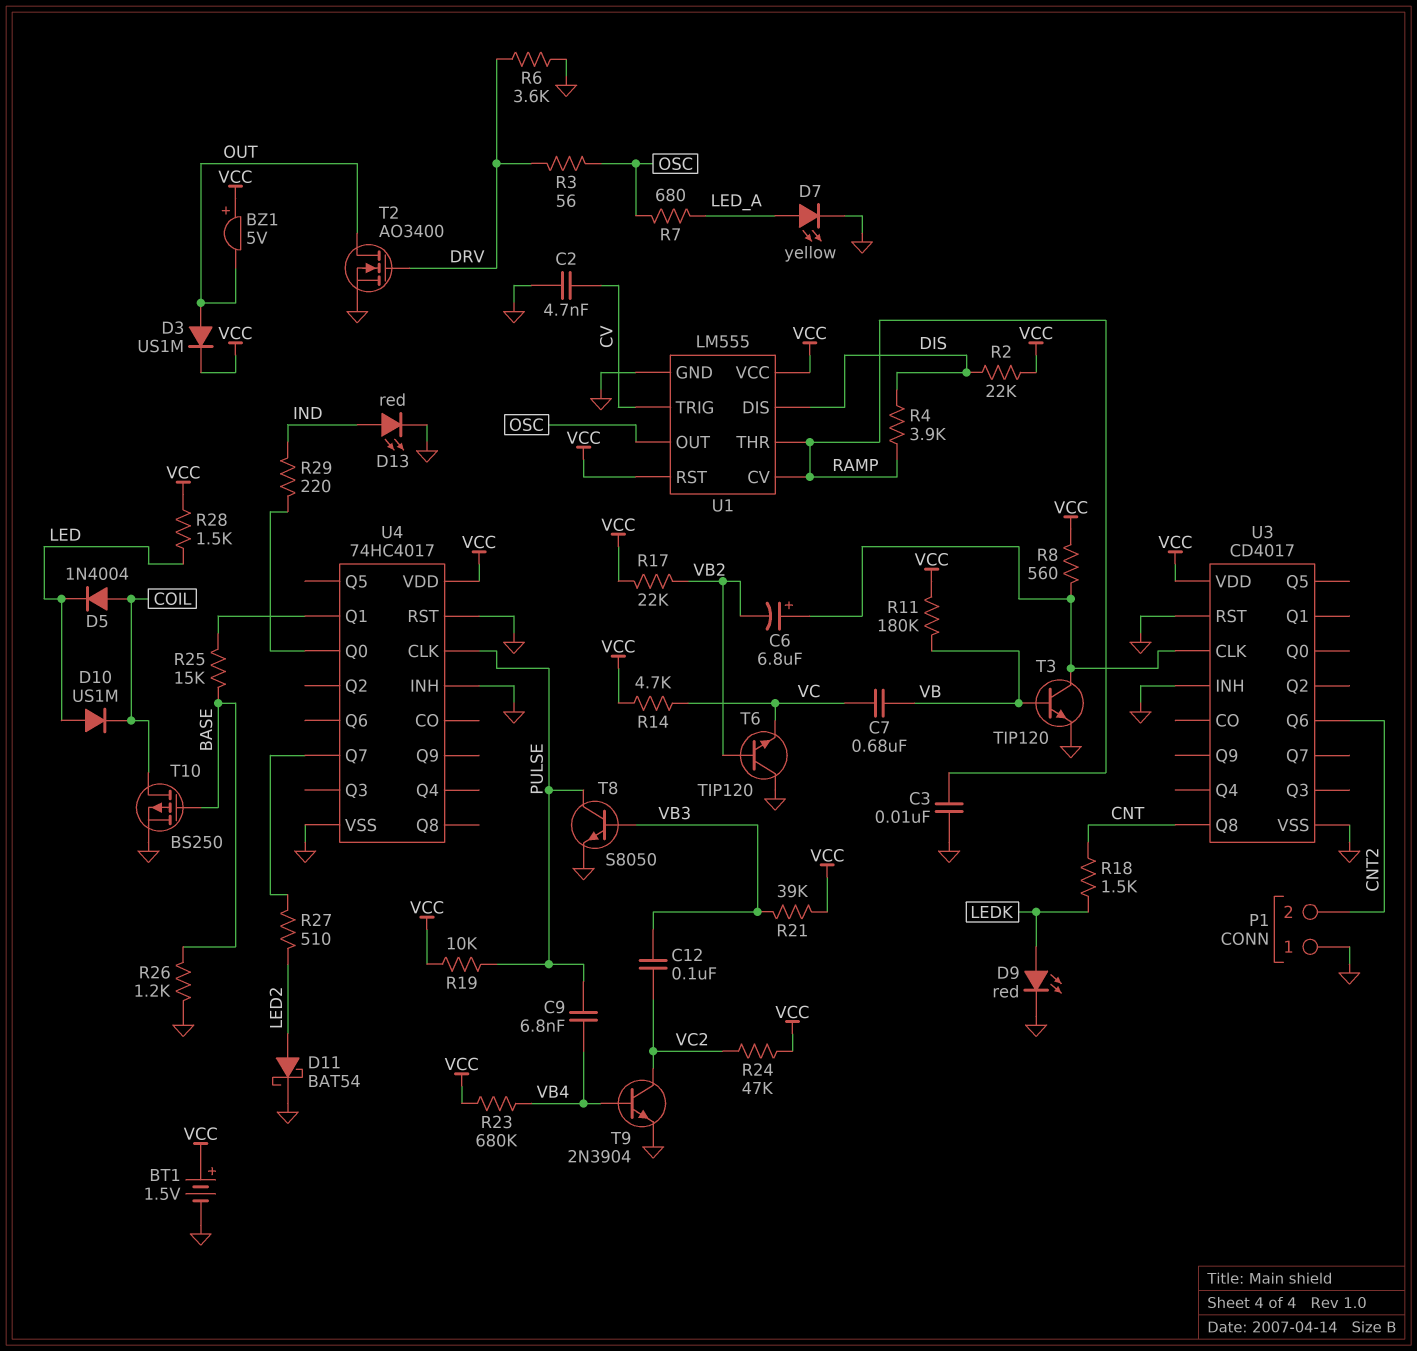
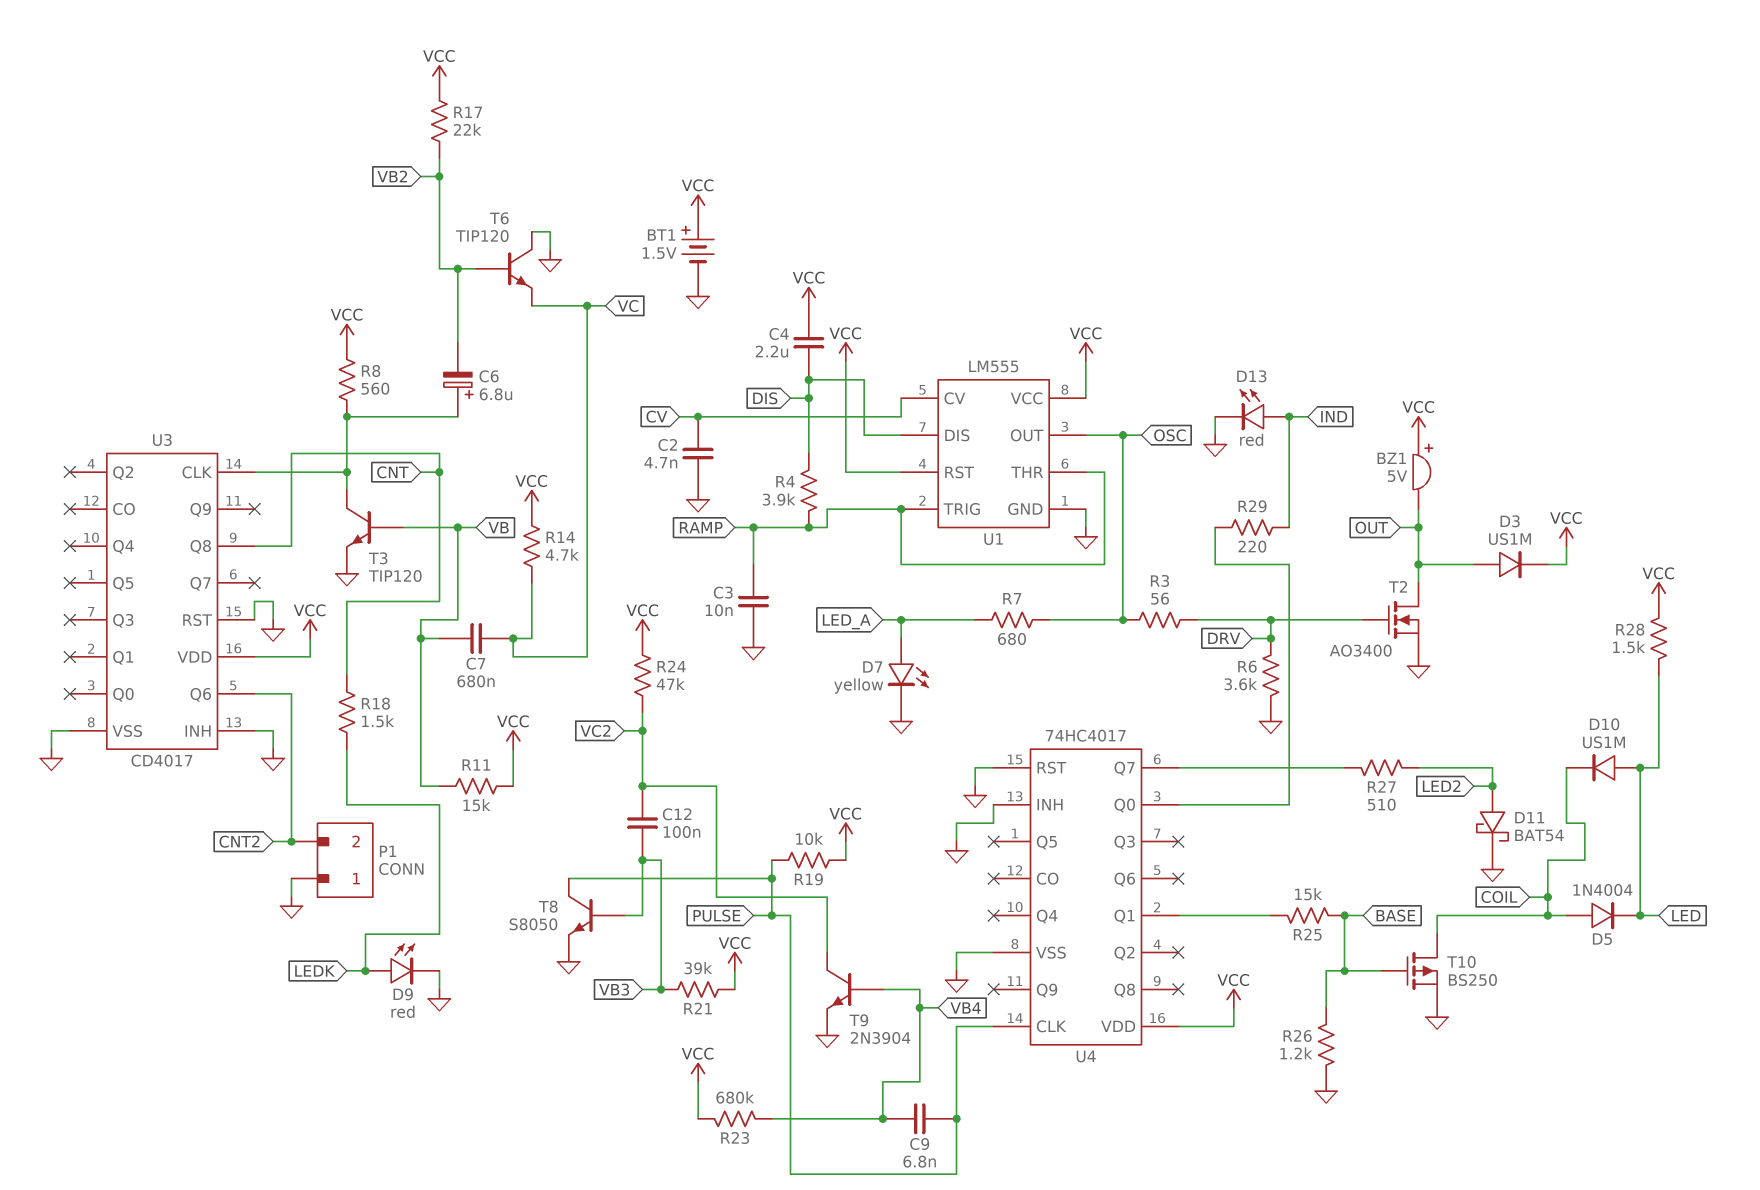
C4: none -> 2.2uF (DIS, VCC)
R2: 22k (DIS, VCC) -> none
R11: 180k (VB, VCC) -> 15k (VB, VCC)
U1 pin CV: RAMP -> CV
U1 pin TRIG: CV -> RAMP

